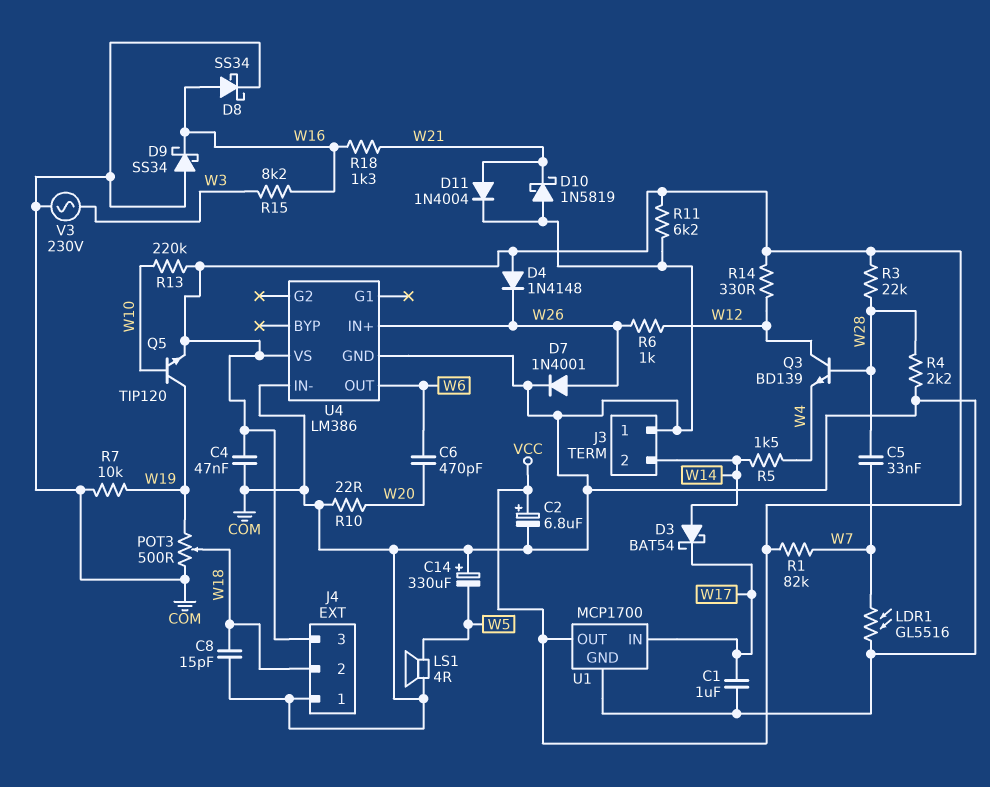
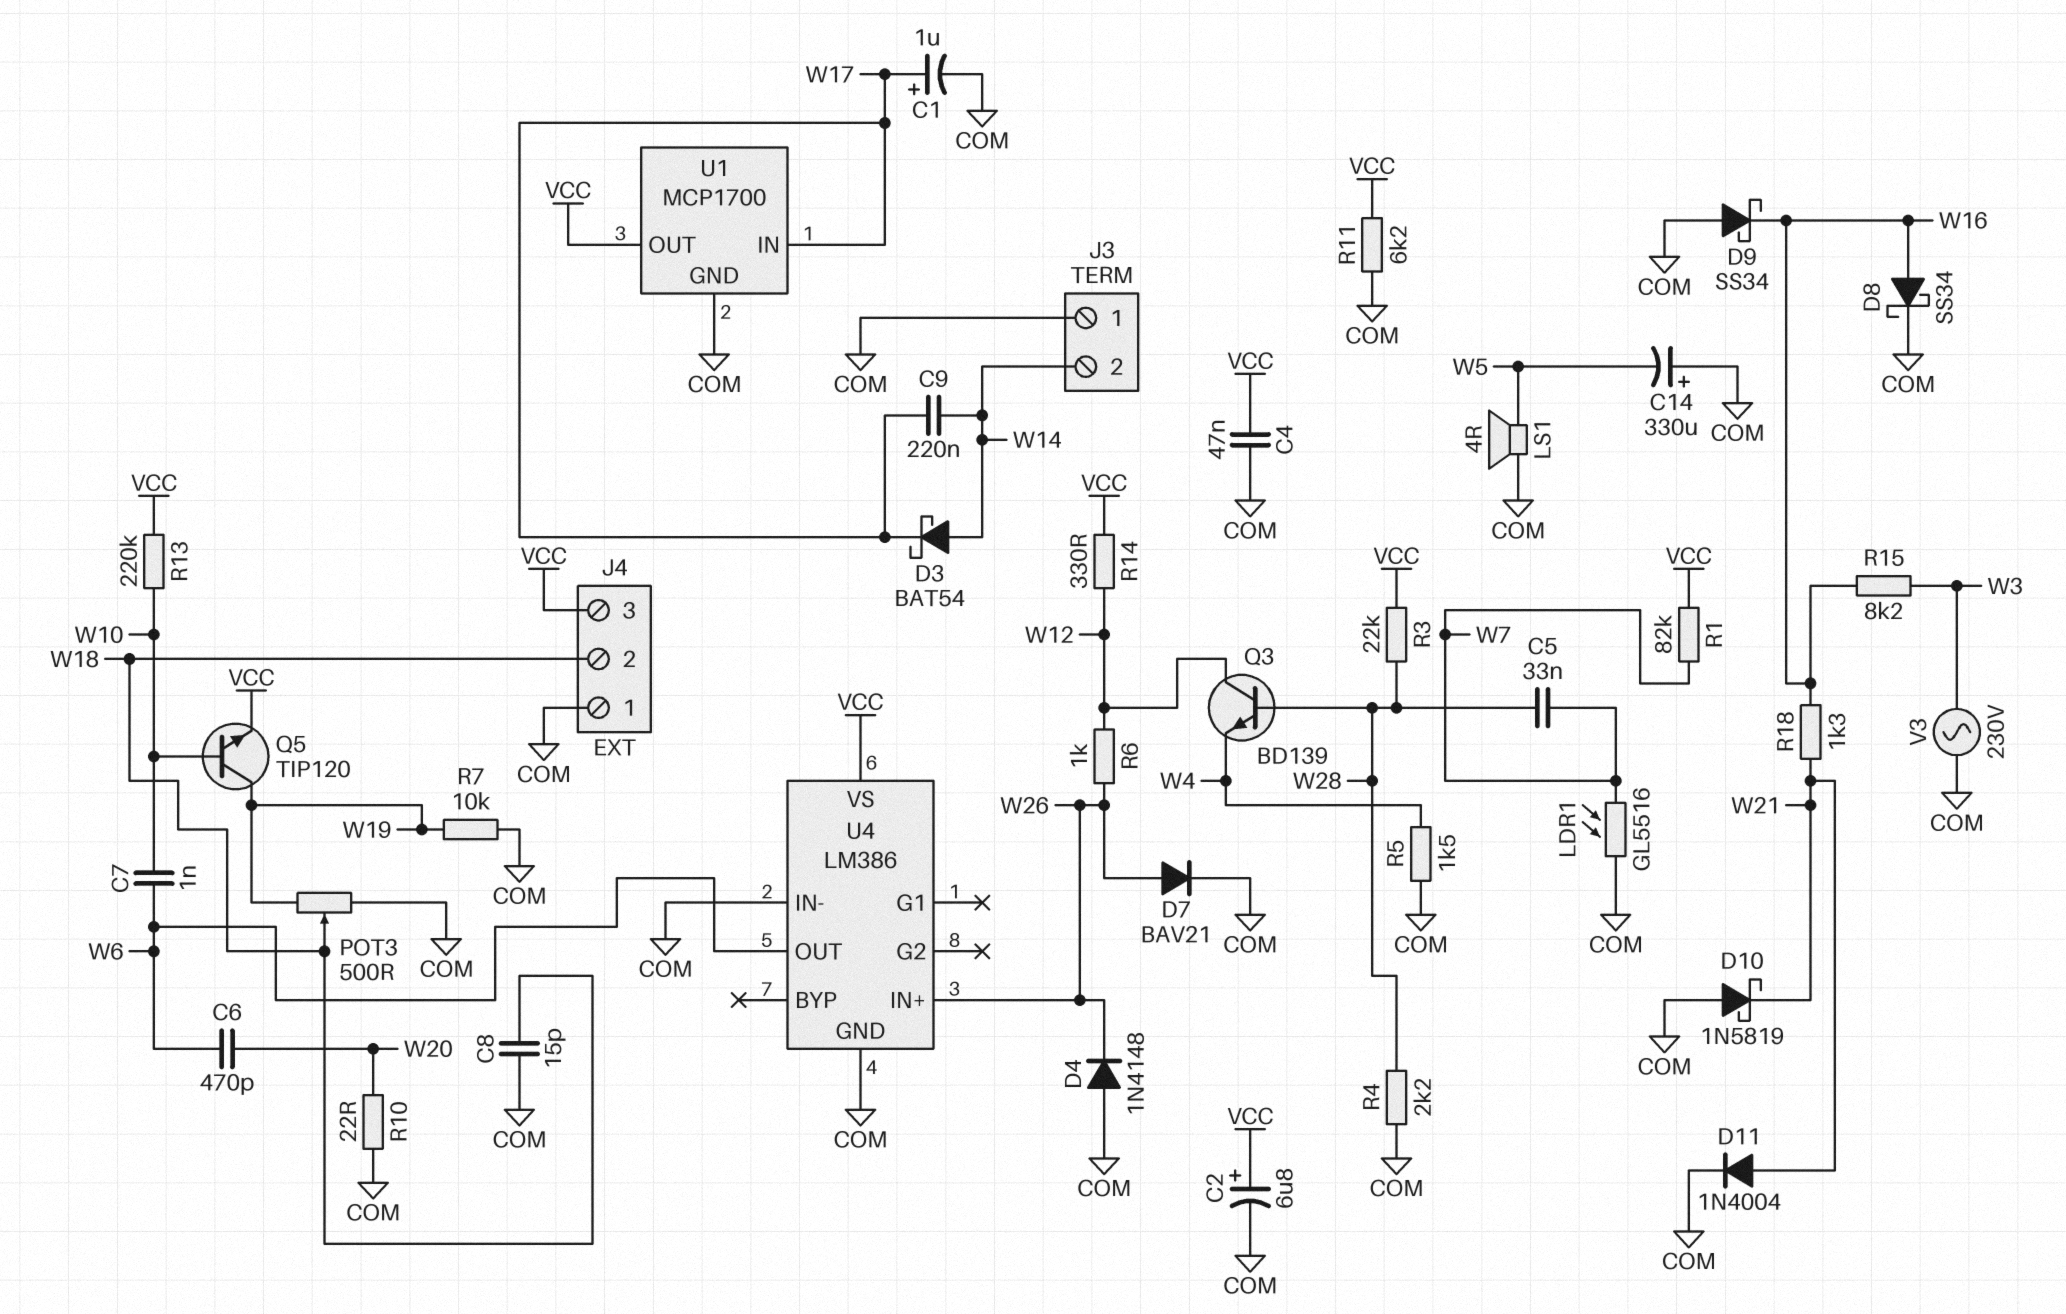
C1: 1uF (COM, W17) -> 1uF (plus W17, minus COM)
C7: none -> 1nF (W6, W10)
C9: none -> 220nF (W14, W17)
D4: diode 1N4148 (A VCC, K W26) -> diode 1N4148 (A COM, K W26)
D7: diode 1N4001 (A W26, K COM) -> diode BAV21 (A W26, K COM)
R5: 1.5k (W4, W14) -> 1.5k (COM, W4)

